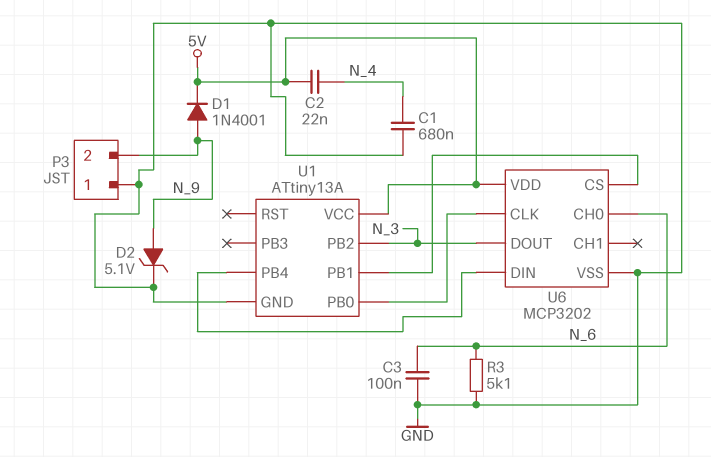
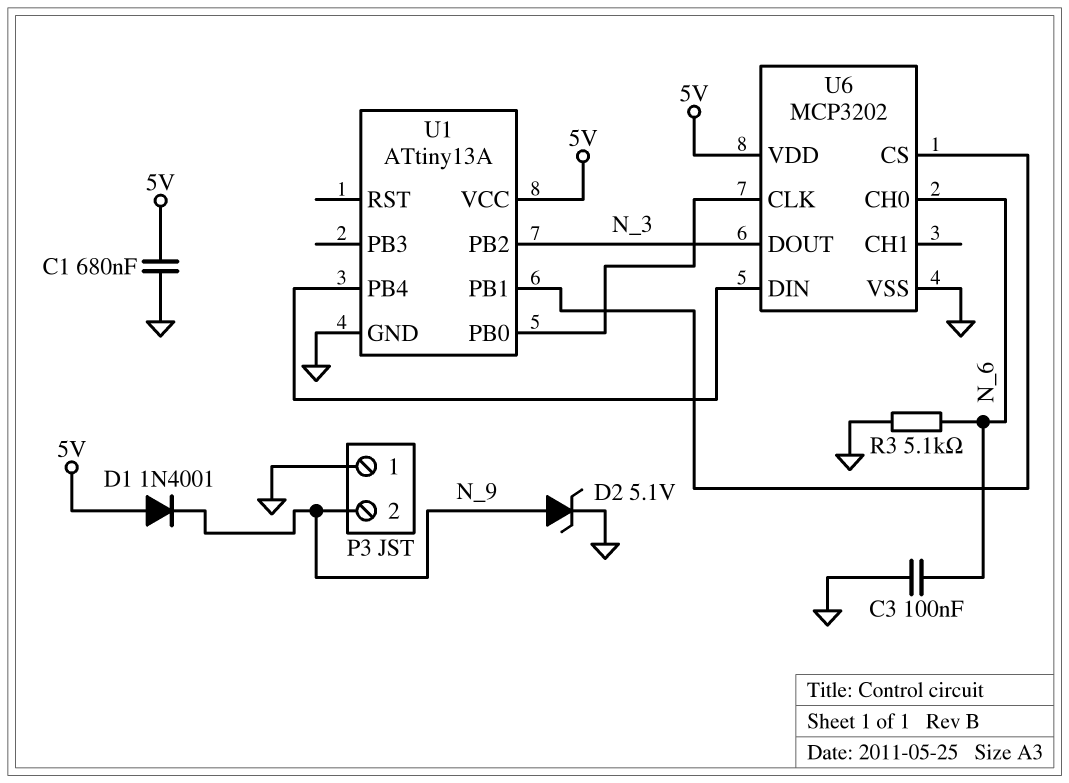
C1: 680nF (GND, N_4) -> 680nF (5V, GND)
C2: 22nF (5V, N_4) -> none
D1: diode 1N4001 (A N_9, K 5V) -> diode 1N4001 (A 5V, K N_9)

